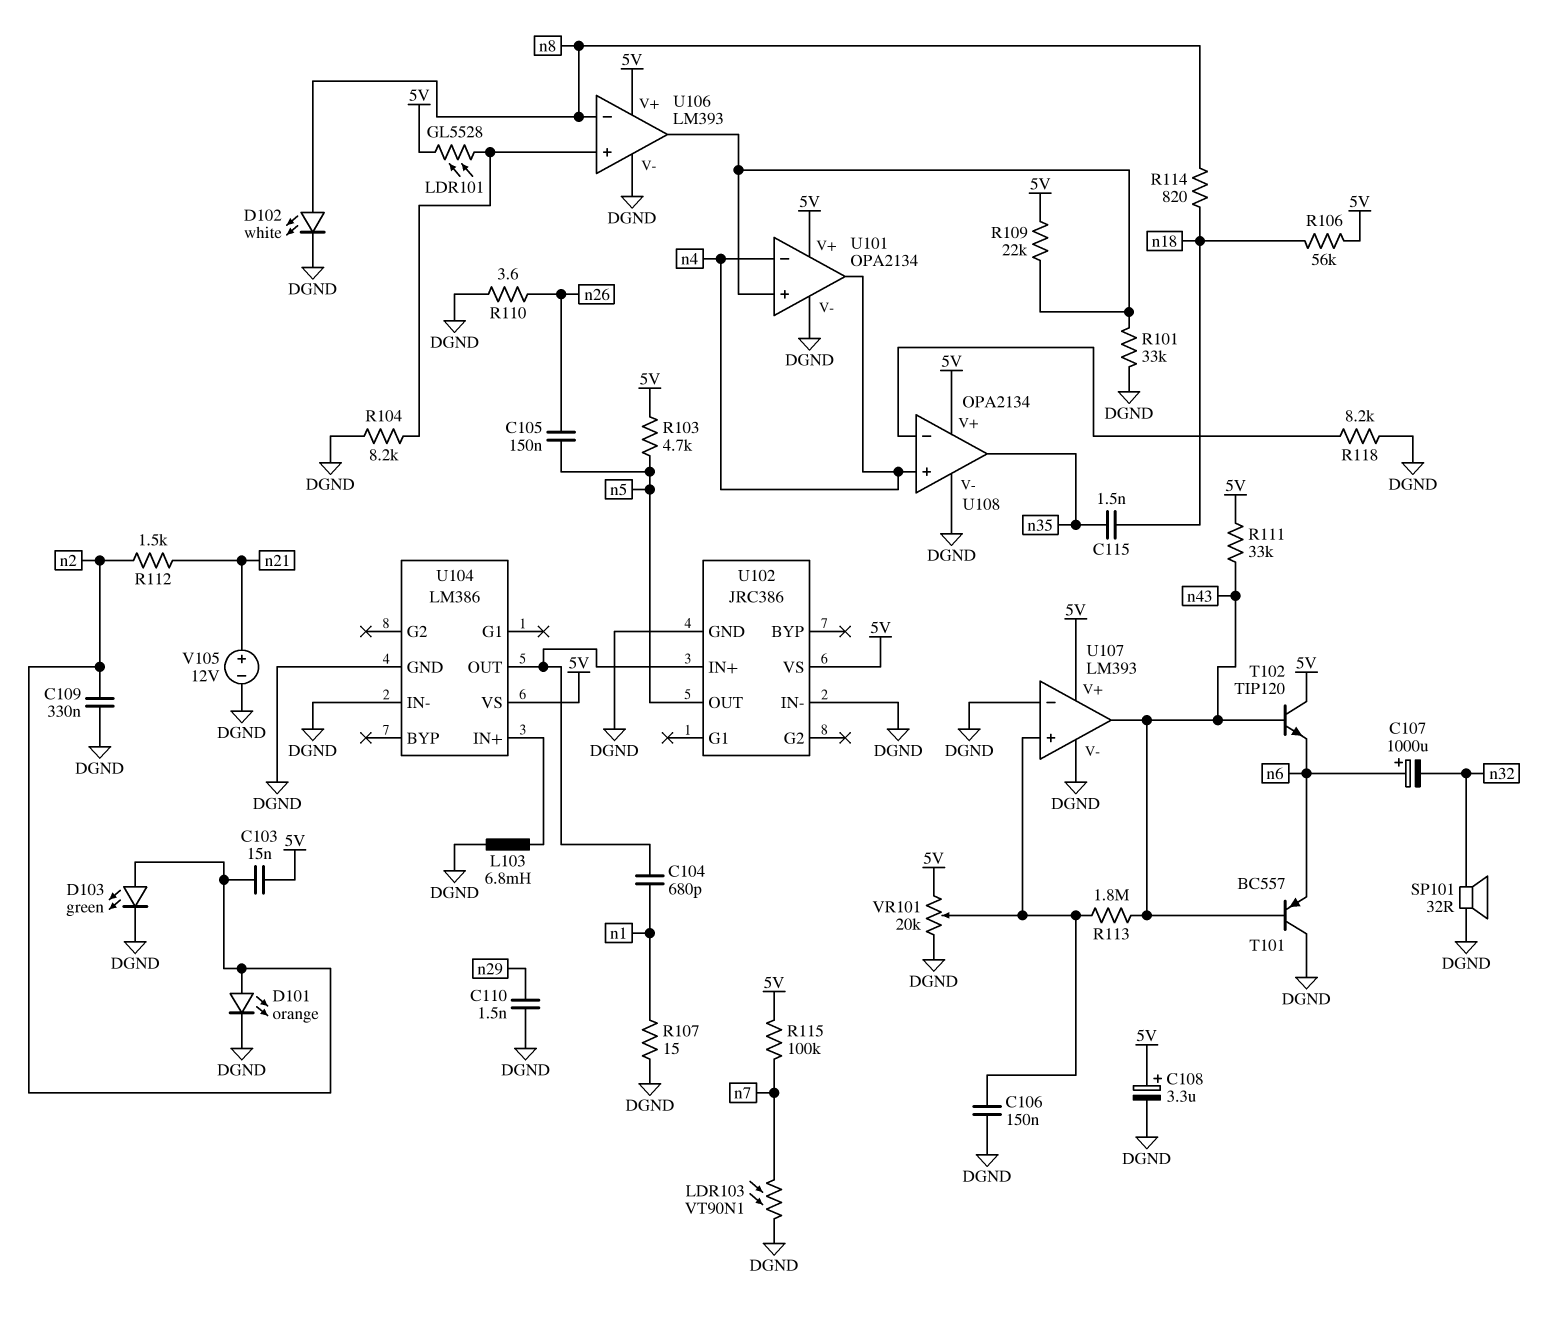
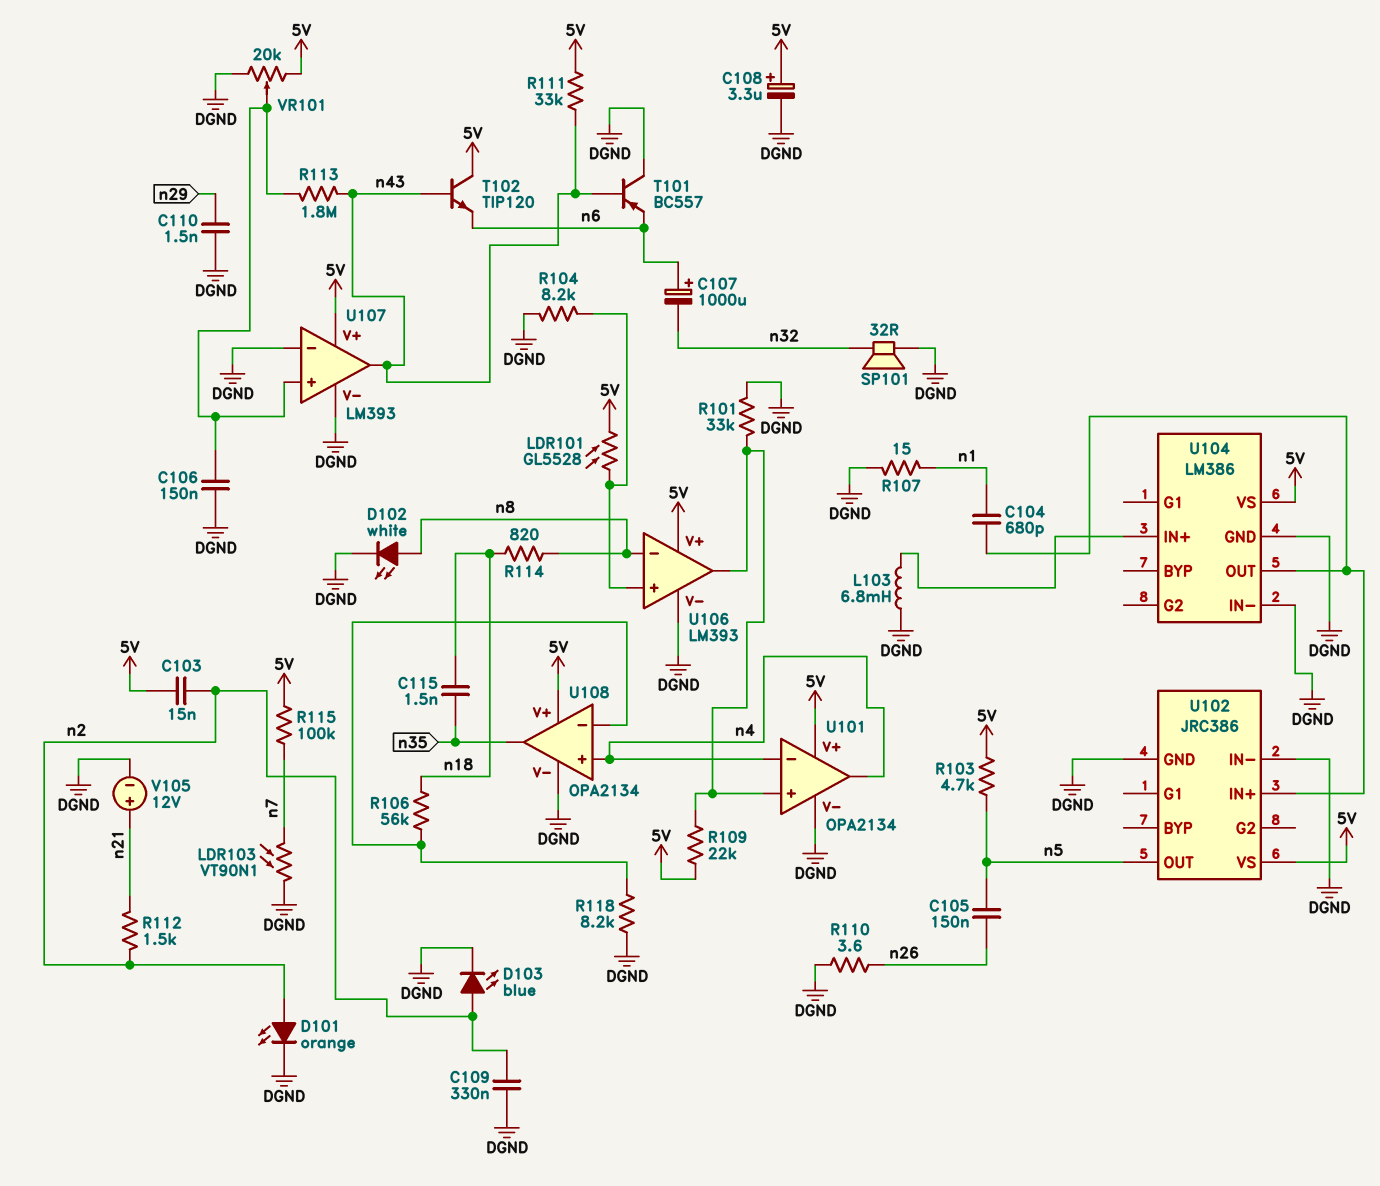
D103: LED green (A n2, K DGND) -> LED blue (A n2, K DGND)
R106: 56k (5V, n18) -> 56k (U108/in-, n18)

